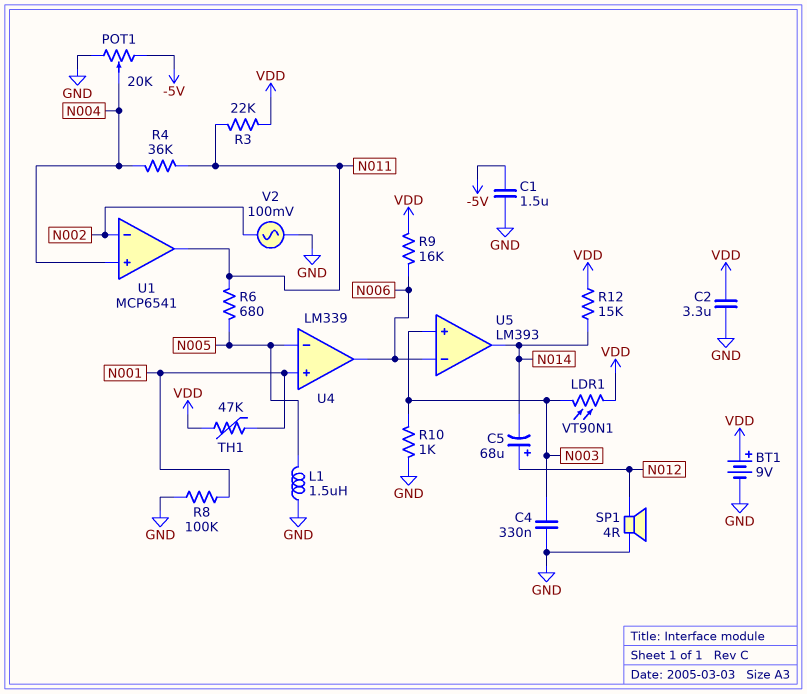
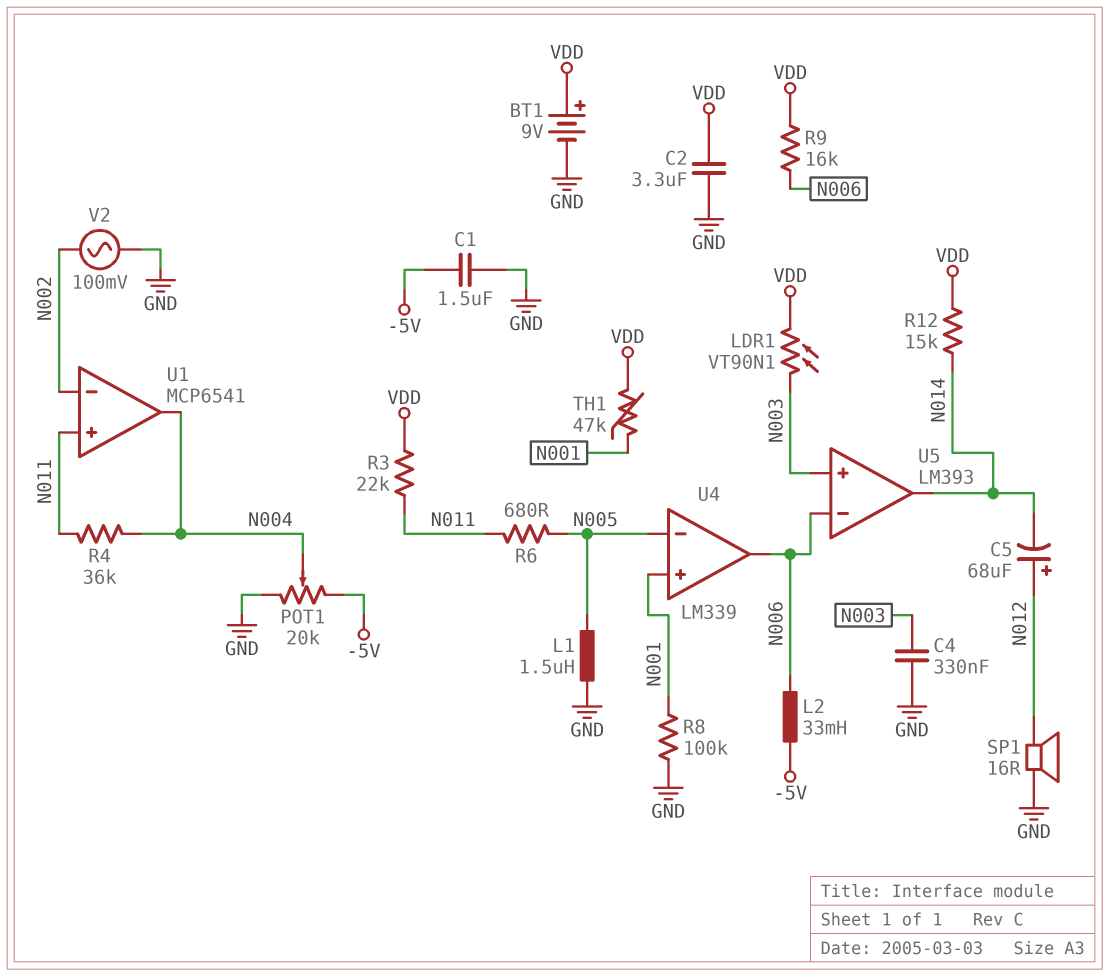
L2: none -> 33mH (-5V, N006)
R10: 1k (GND, N003) -> none
SP1: speaker 4R (GND, N012) -> speaker 16R (GND, N012)
U1 pin in+: N004 -> N011
U1 pin out: N011 -> N004

